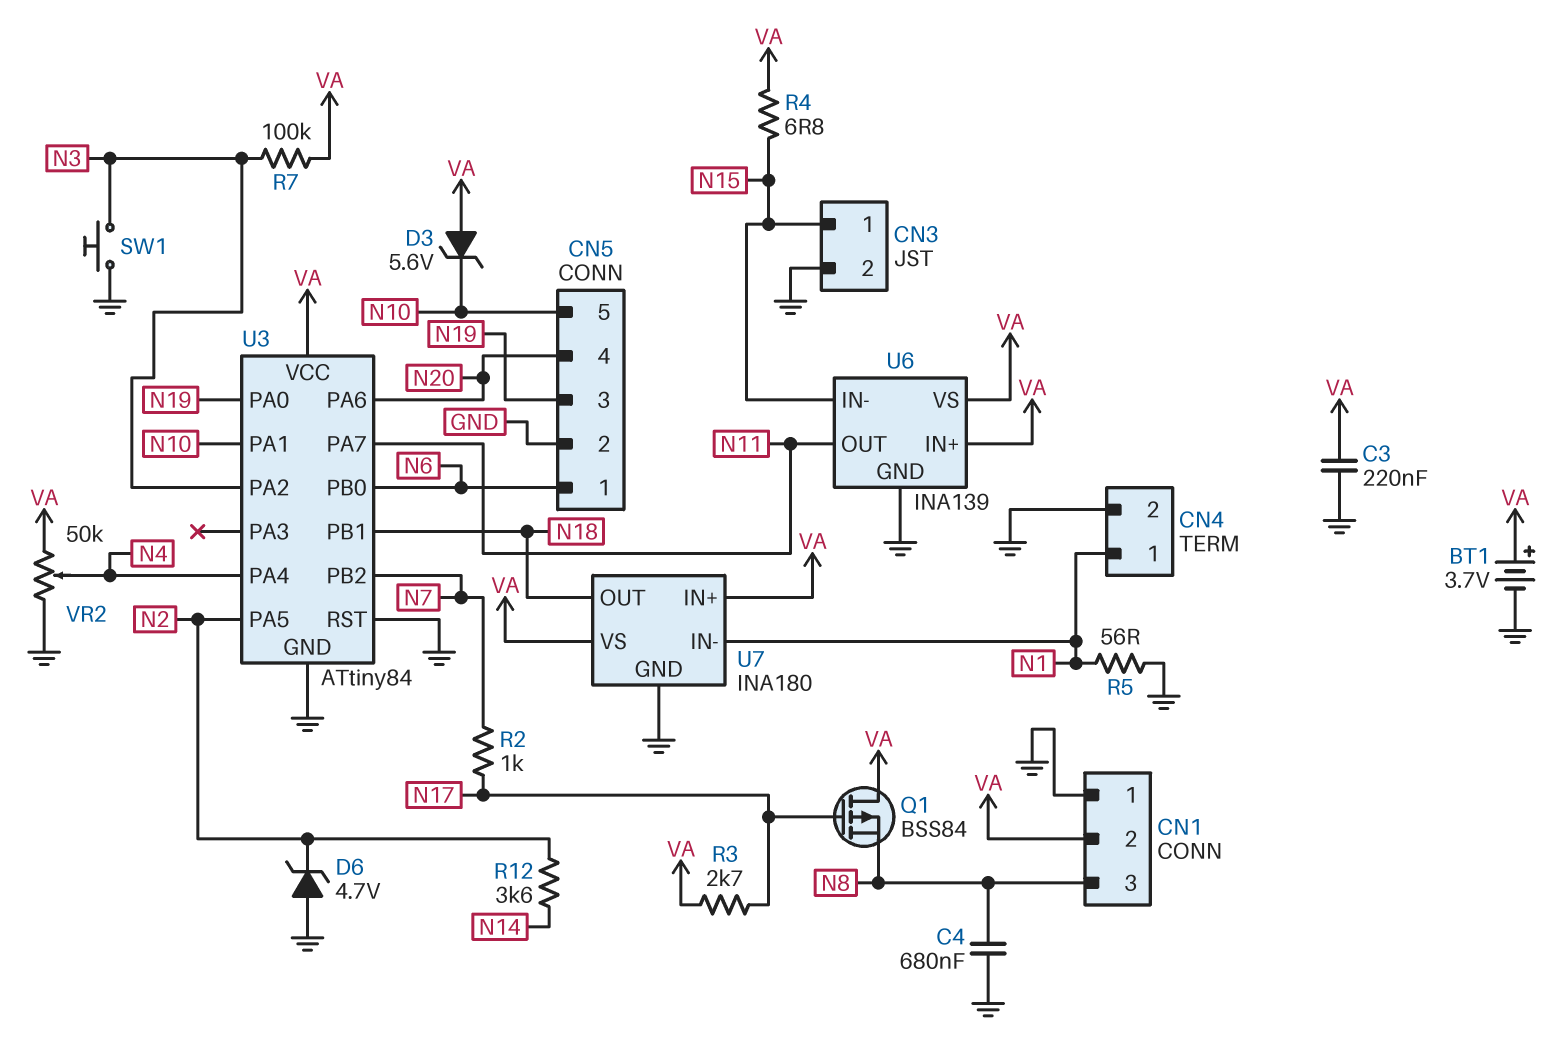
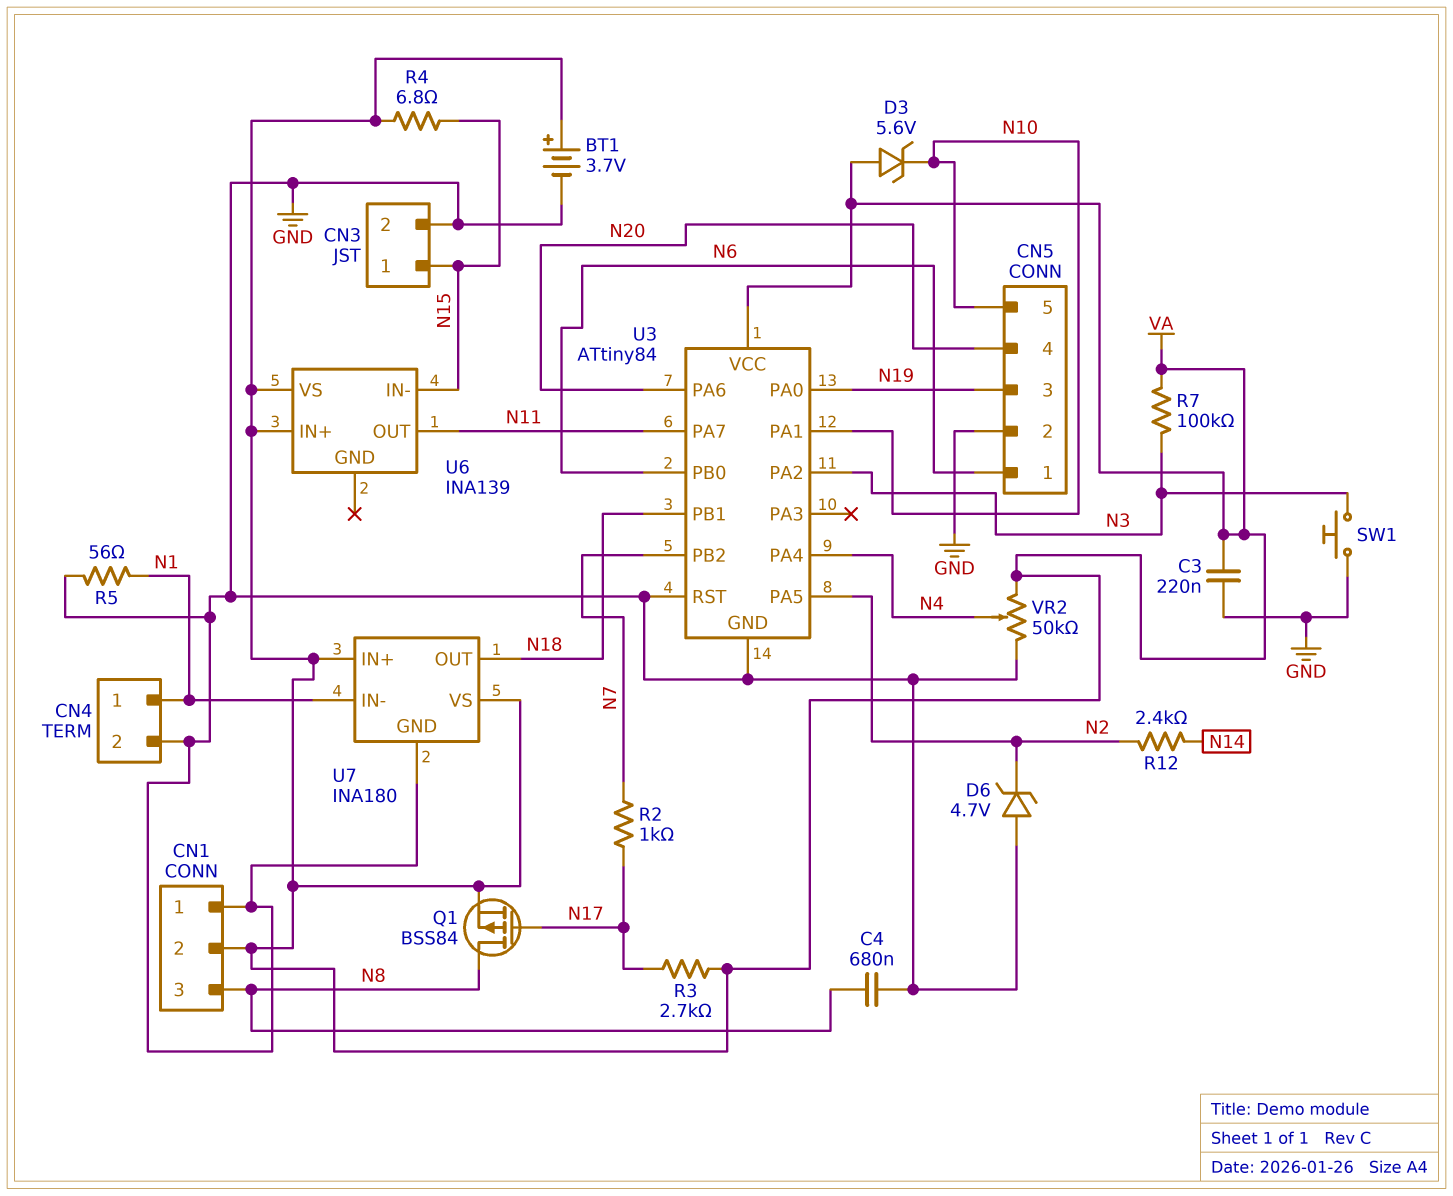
Q1: PMOS BSS84 (G N17, D VA, S N8) -> PMOS BSS84 (G N17, D N8, S VA)
R12: 3.6k (N2, N14) -> 2.4k (N2, N14)
U6 pin GND: GND -> none

